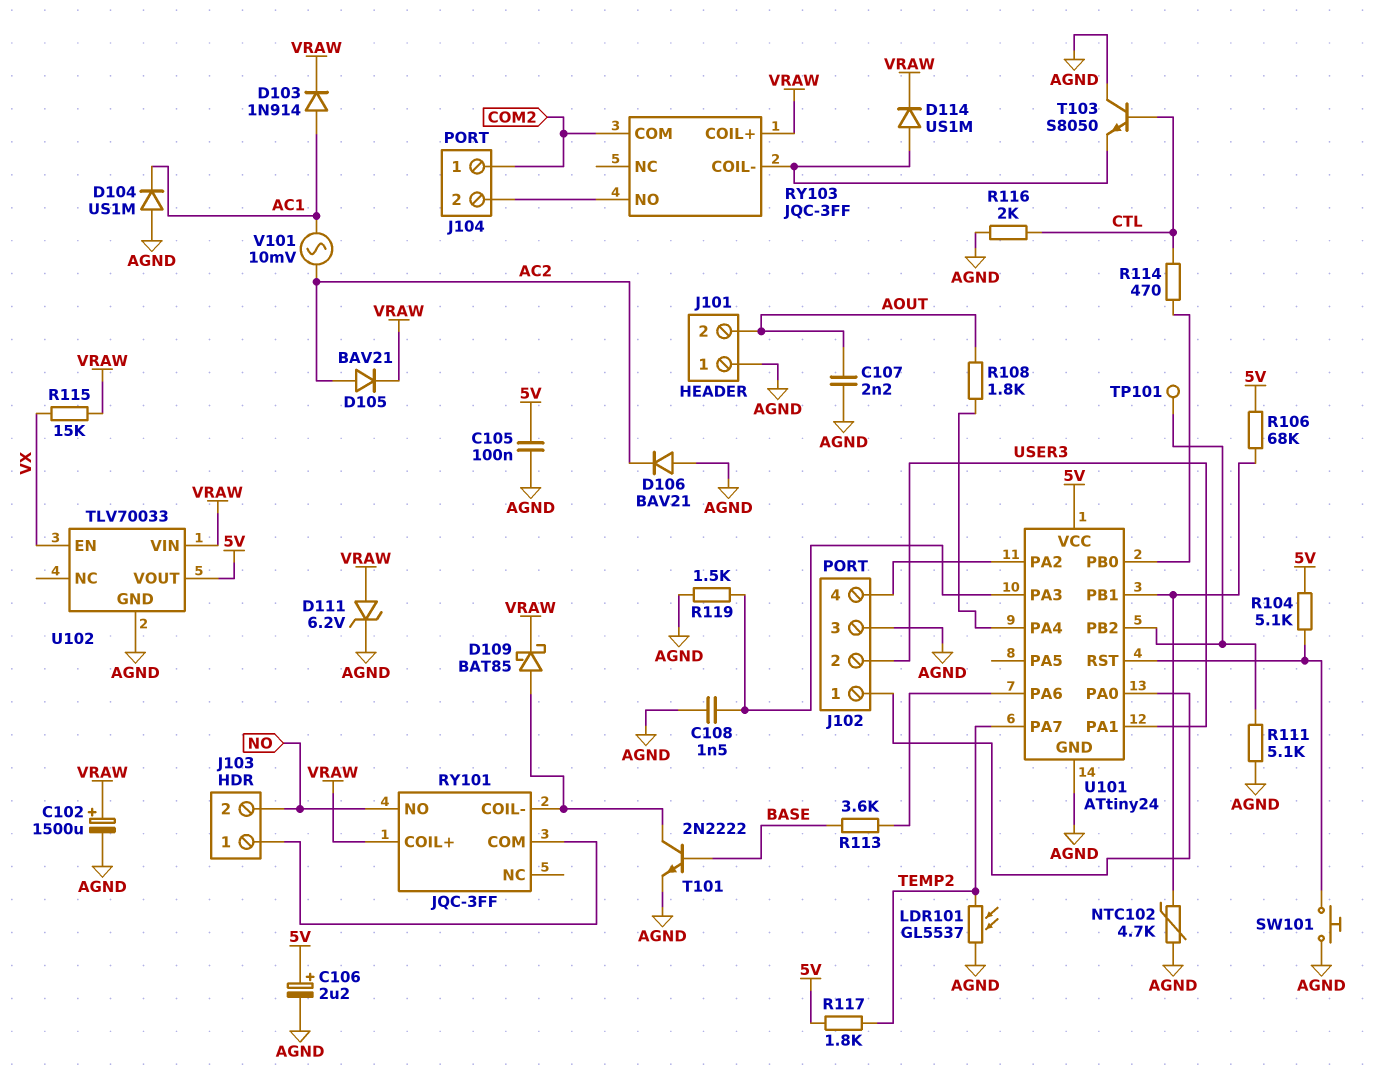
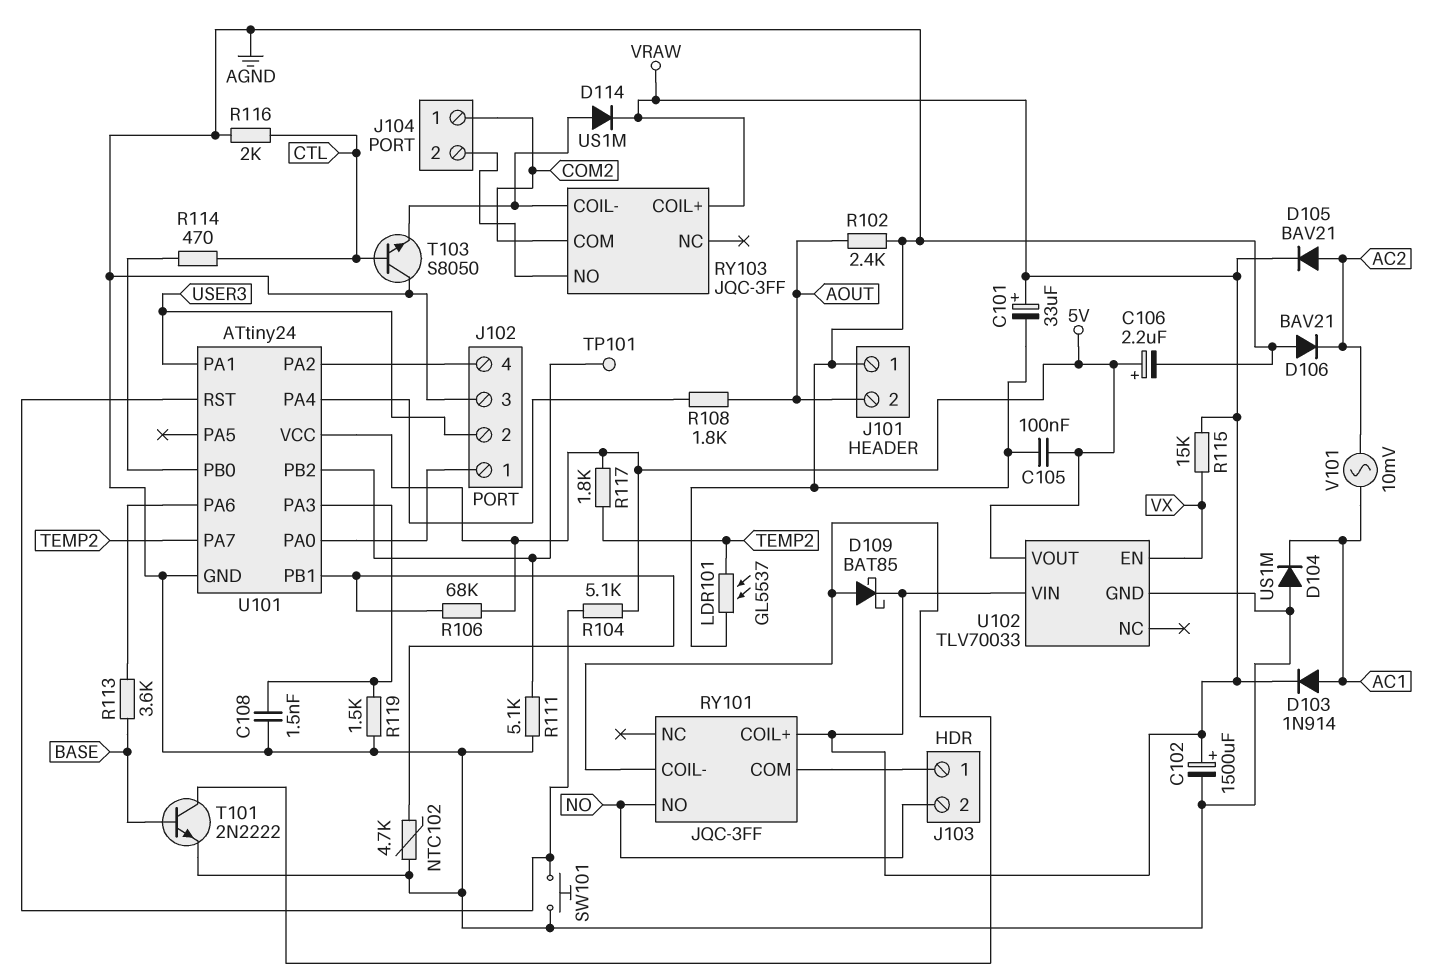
C101: none -> 33uF (plus VRAW, minus AGND)
C107: 2.2nF (AGND, AOUT) -> none
D111: zener 6.2V (A VRAW, K AGND) -> none
R102: none -> 2.4k (AGND, AOUT)

